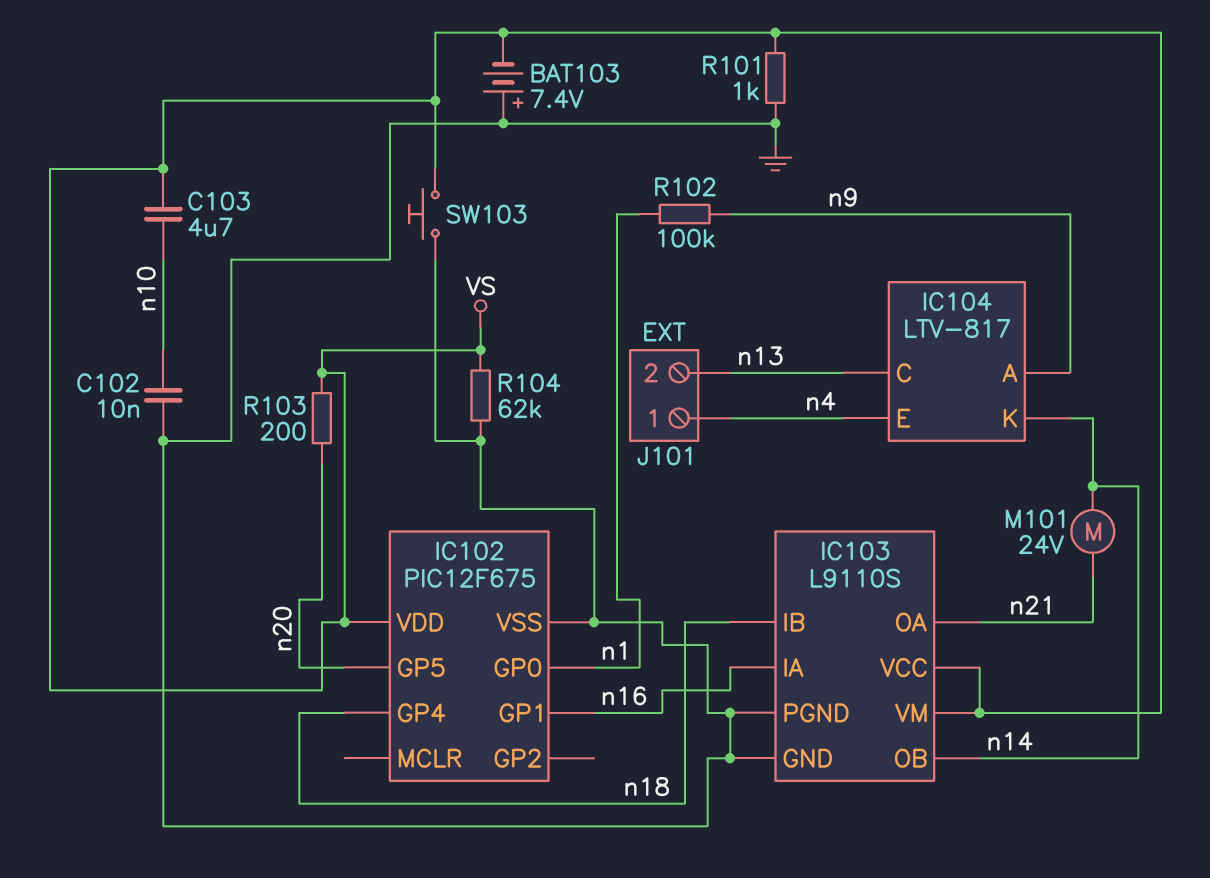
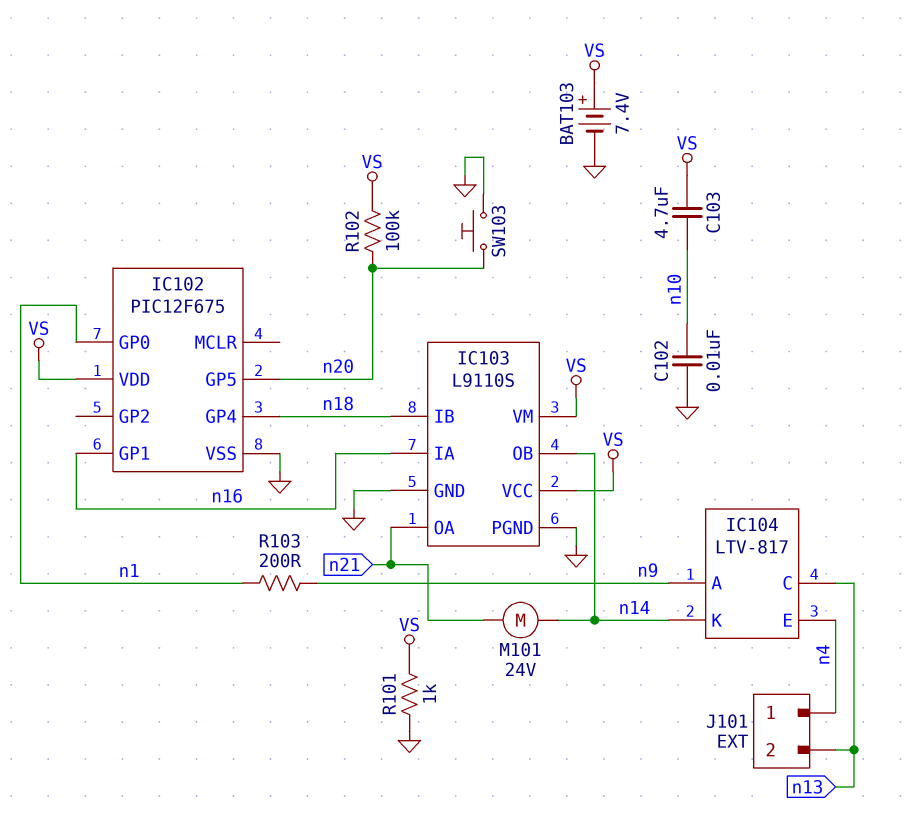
BAT103: 7.4V (plus GND, minus VS) -> 7.4V (plus VS, minus GND)
R102: 100k (n1, n9) -> 100k (VS, n20)
R103: 200 (VS, n20) -> 200 (n1, n9)
R104: 62k (GND, VS) -> none
SW103: button (GND, VS) -> button (GND, n20)

